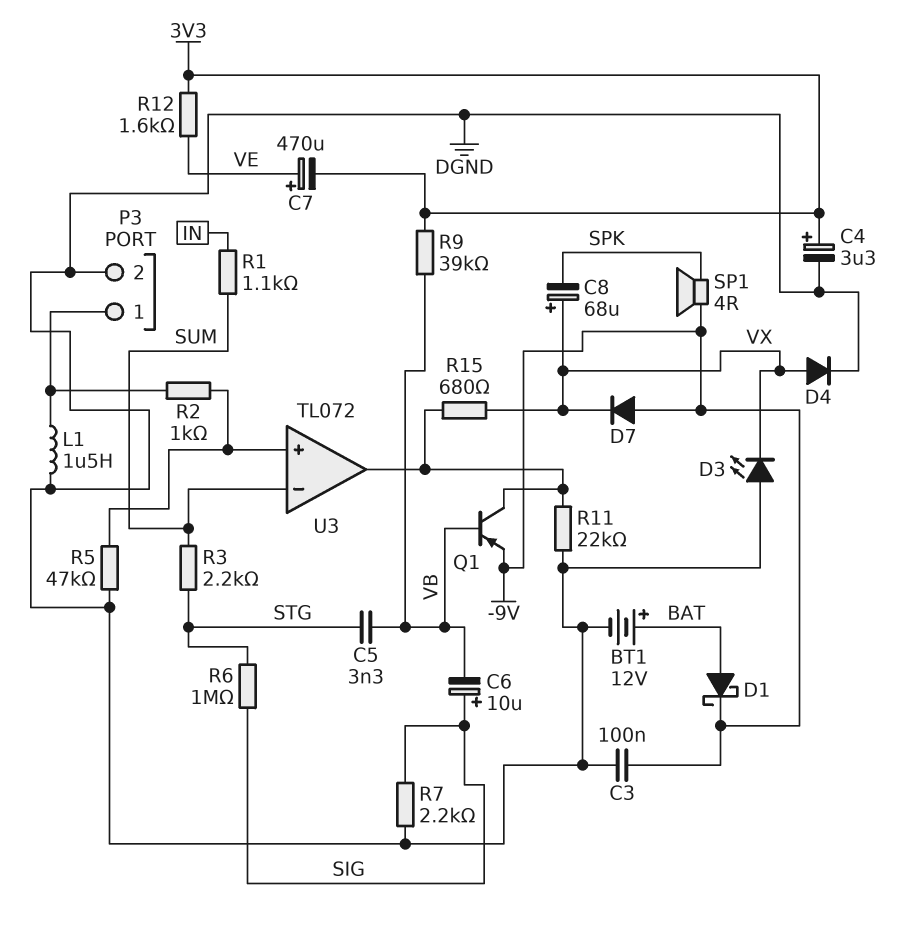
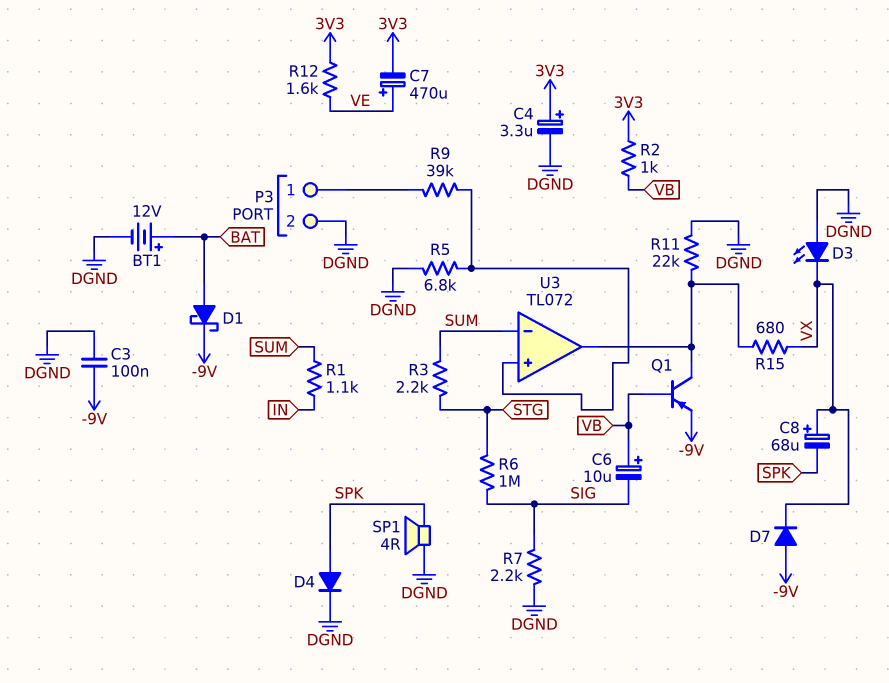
C5: 3.3nF (STG, VB) -> none
C6: 10uF (plus SIG, minus VB) -> 10uF (plus VB, minus SIG)
D4: diode (A VX, K DGND) -> diode (A SPK, K DGND)
L1: 1.5uH (DGND, P3/1) -> none
R2: 1k (P3/1, U3/in+) -> 1k (3V3, VB)
R5: 47k (DGND, U3/in+) -> 6.8k (DGND, U3/in+)
R9: 39k (3V3, VB) -> 39k (P3/1, U3/in+)
SP1: speaker 4R (-9V, SPK) -> speaker 4R (DGND, SPK)

